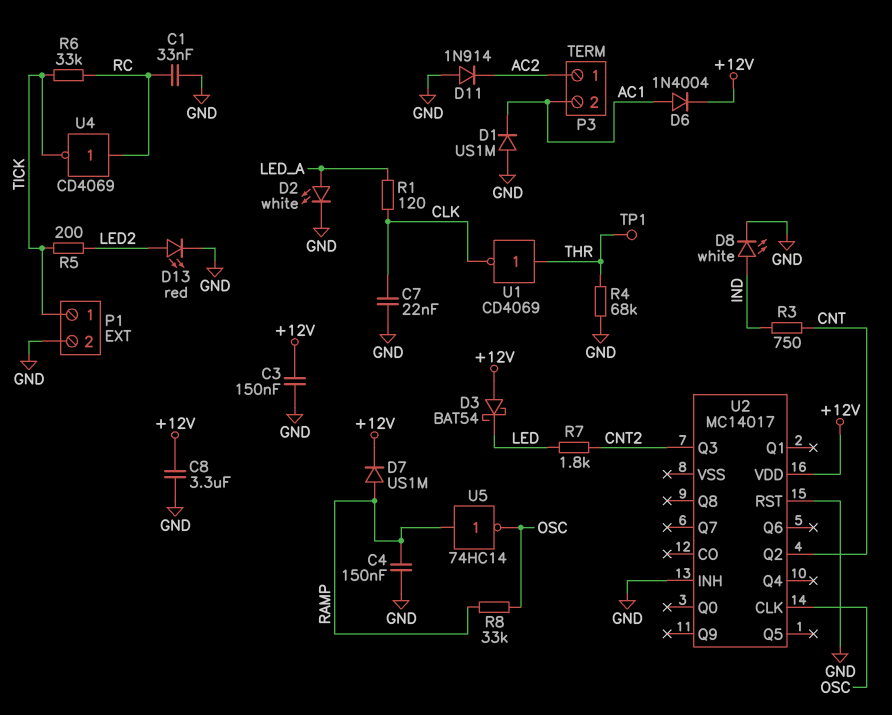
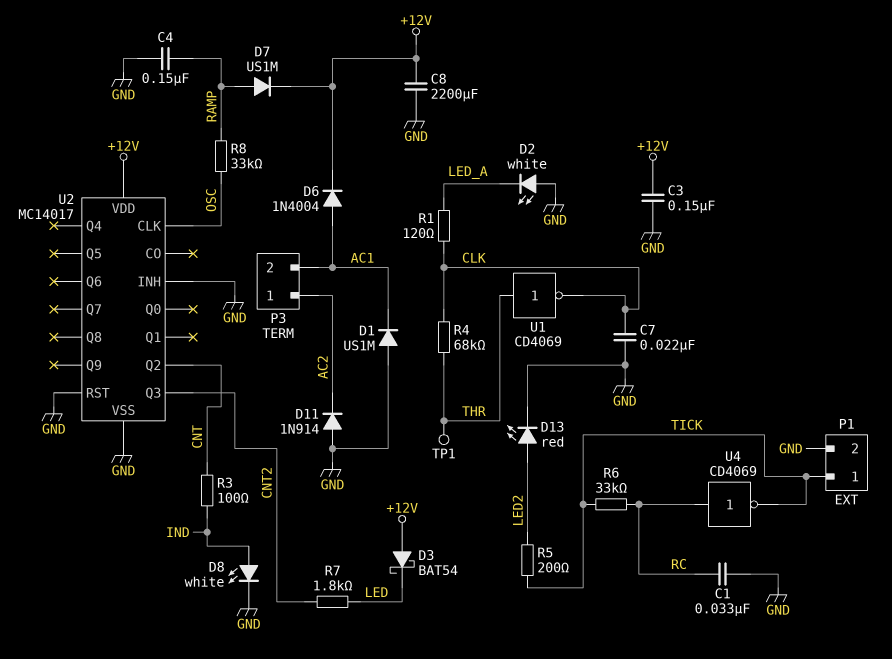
C8: 3.3uF (+12V, GND) -> 2200uF (+12V, GND)
D2: LED white (A LED_A, K GND) -> LED white (A GND, K LED_A)
R3: 750 (CNT, IND) -> 100 (CNT, IND)
R4: 68k (GND, THR) -> 68k (CLK, THR)
U2 pin VSS: none -> GND
U5: NOT 74HC14 (in RAMP, out OSC) -> none

